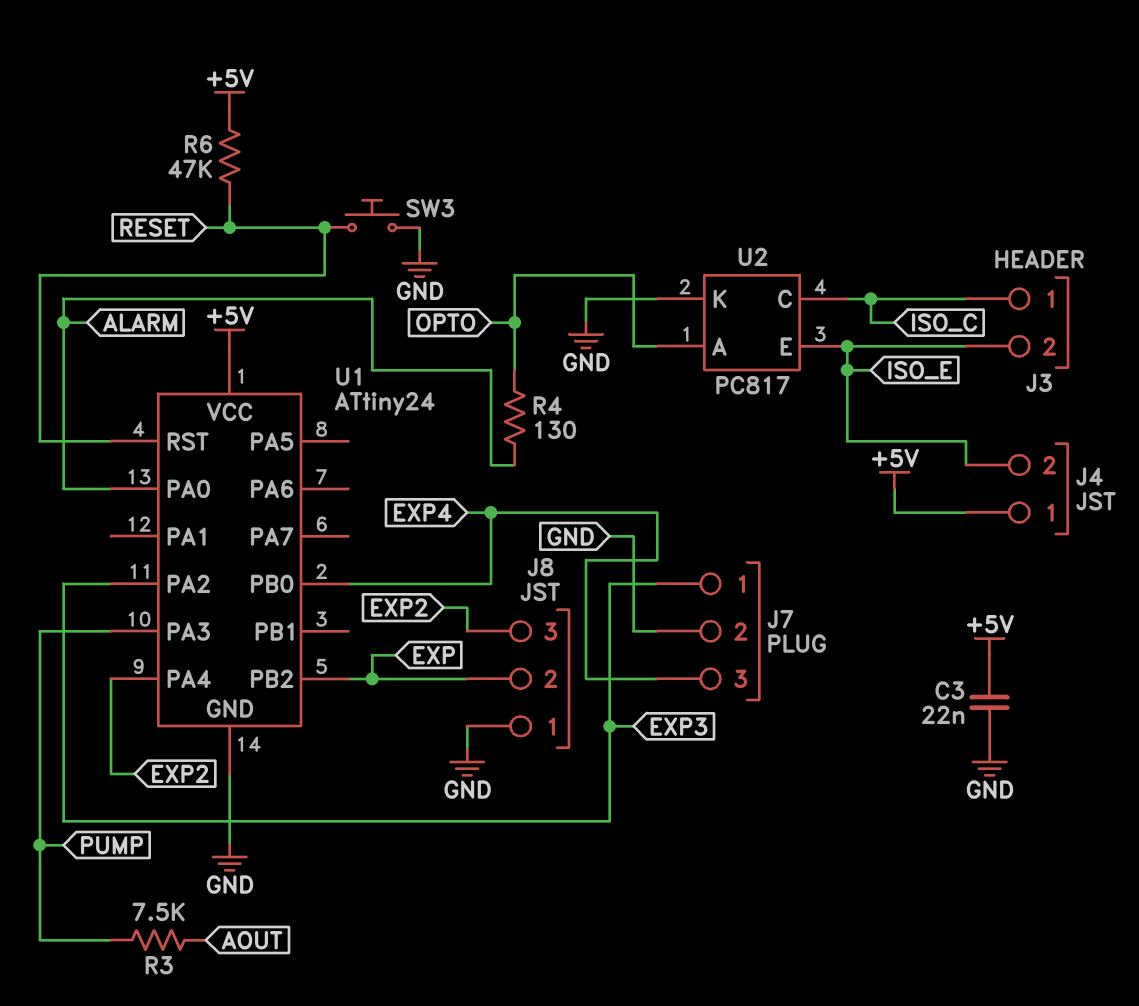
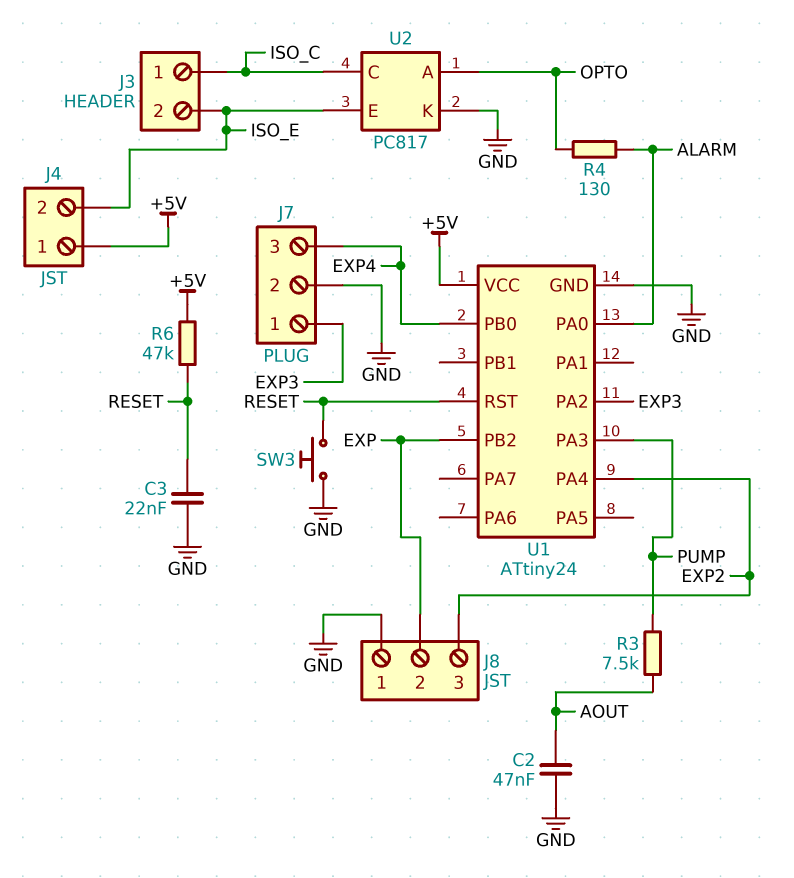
C2: none -> 47nF (AOUT, GND)
C3: 22nF (+5V, GND) -> 22nF (GND, RESET)

